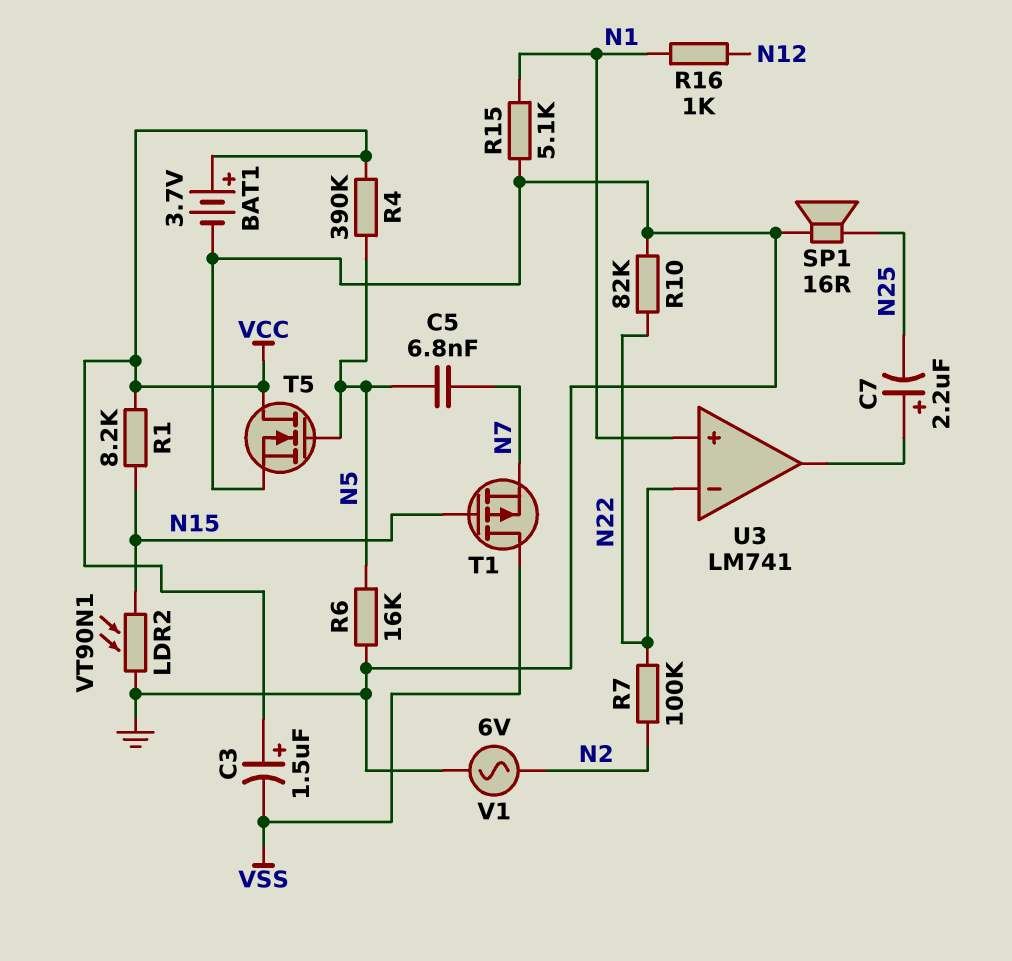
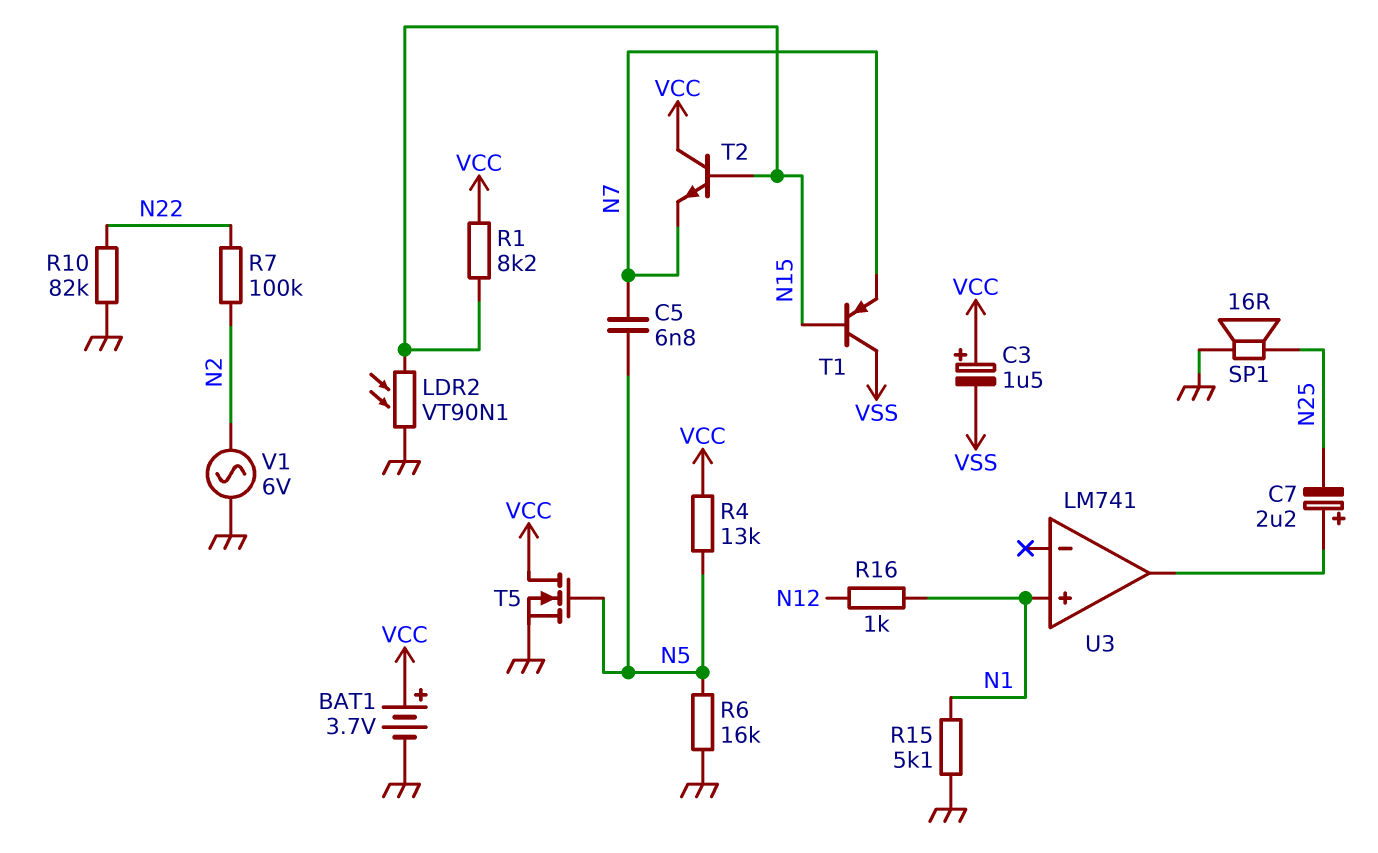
R4: 390k (N5, VCC) -> 13k (N5, VCC)
T1: PMOS (G N15, D VSS, S N7) -> PNP (B N15, C VSS, E N7)
T2: none -> NPN (B N15, C VCC, E N7)
U3 pin in-: N22 -> none

